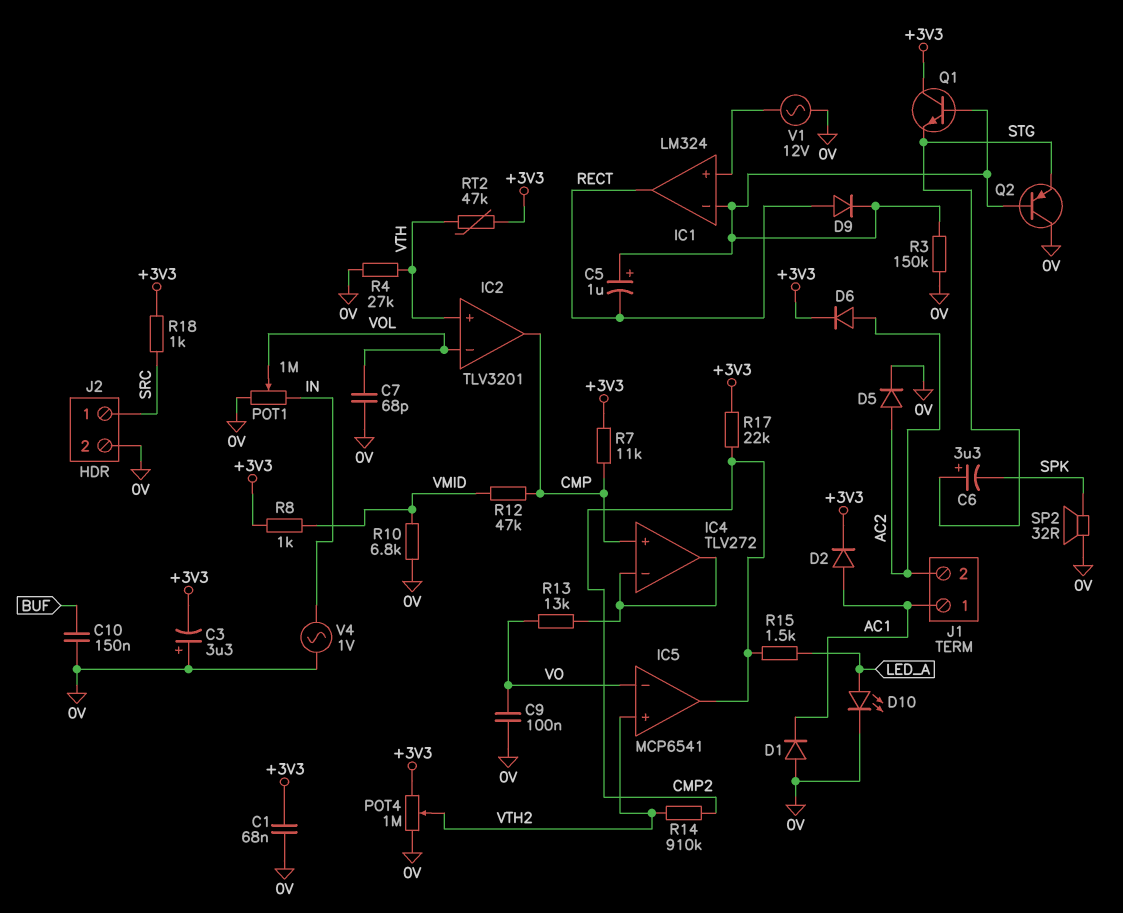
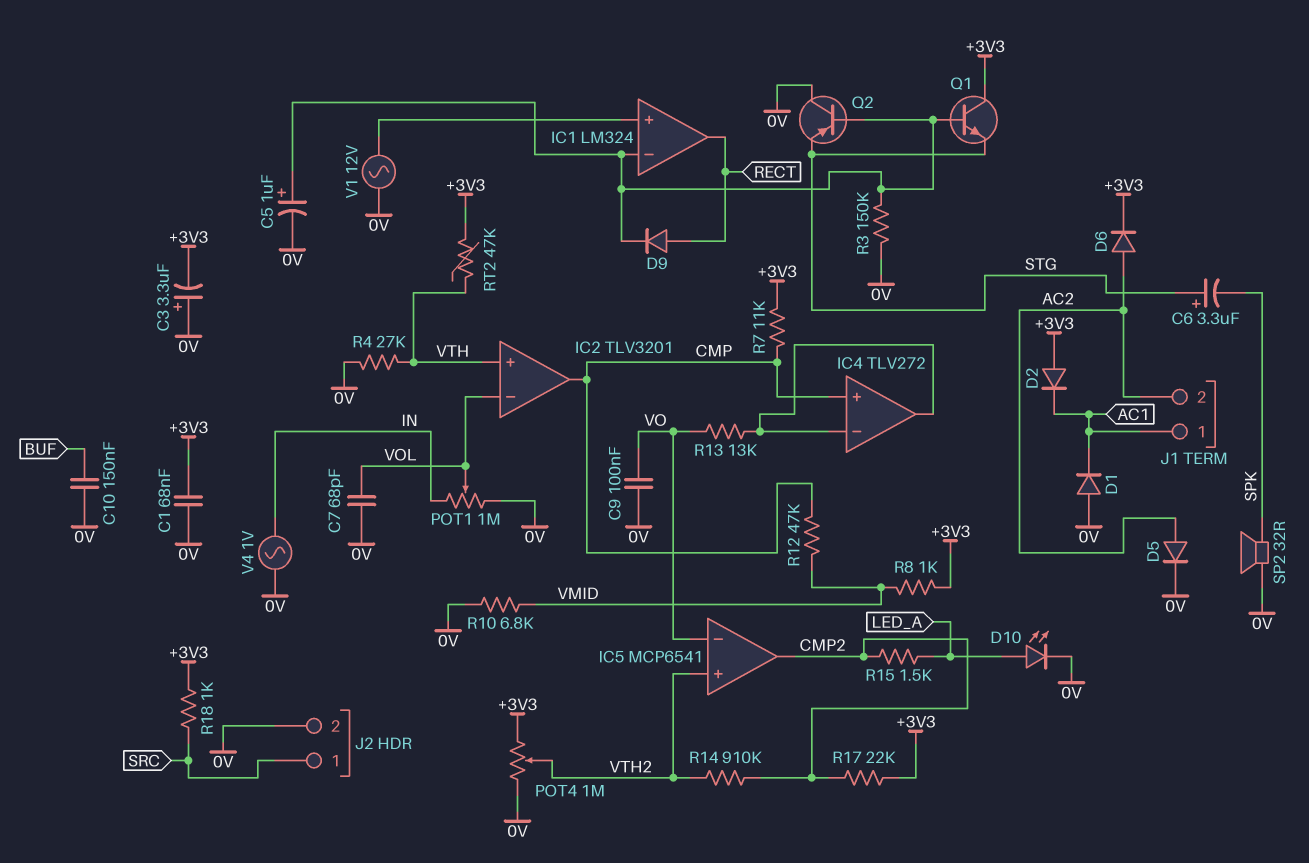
C5: 1uF (plus IC1/in-, minus RECT) -> 1uF (plus IC1/in-, minus 0V)
D2: diode (A AC1, K +3V3) -> diode (A +3V3, K AC1)

